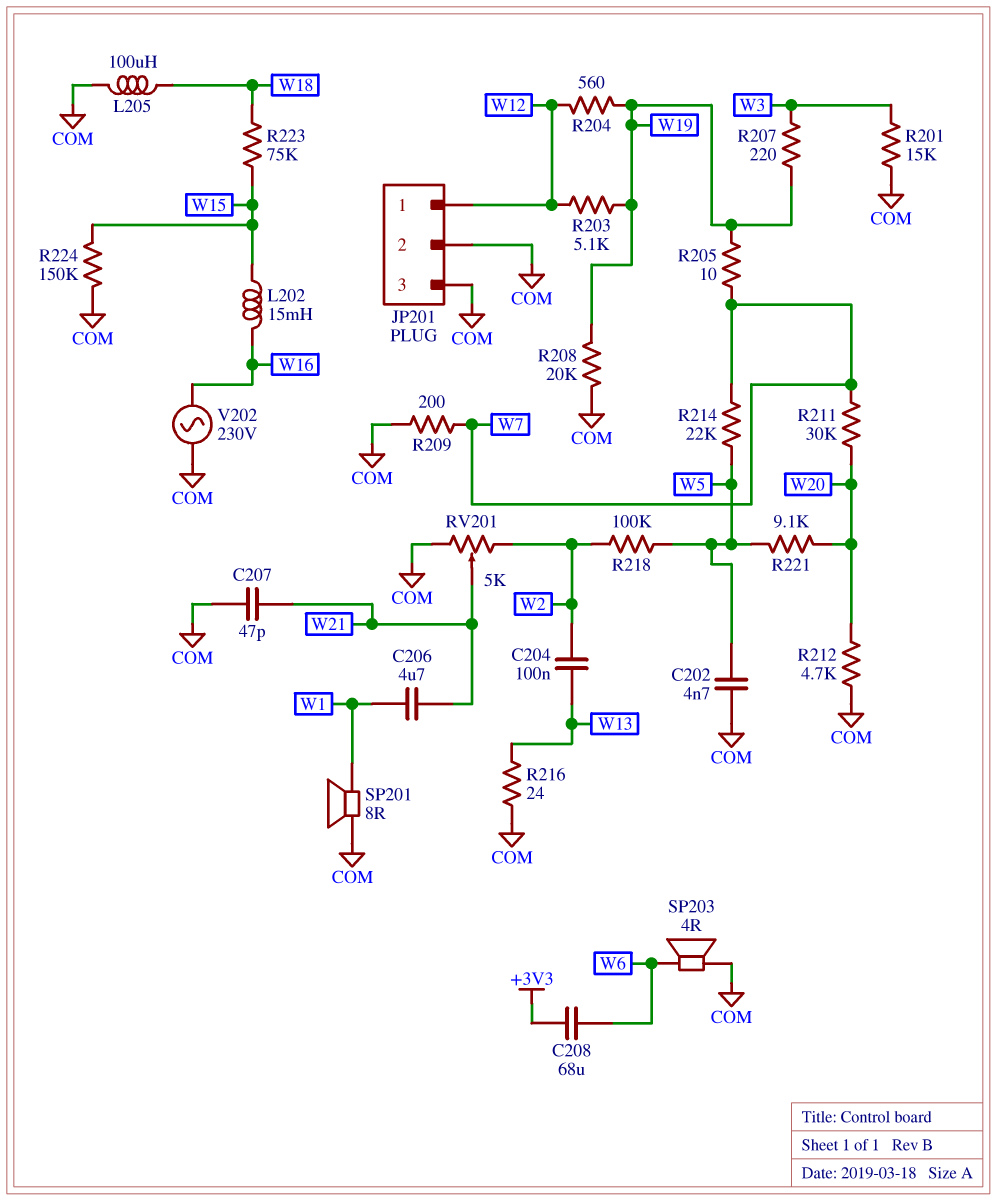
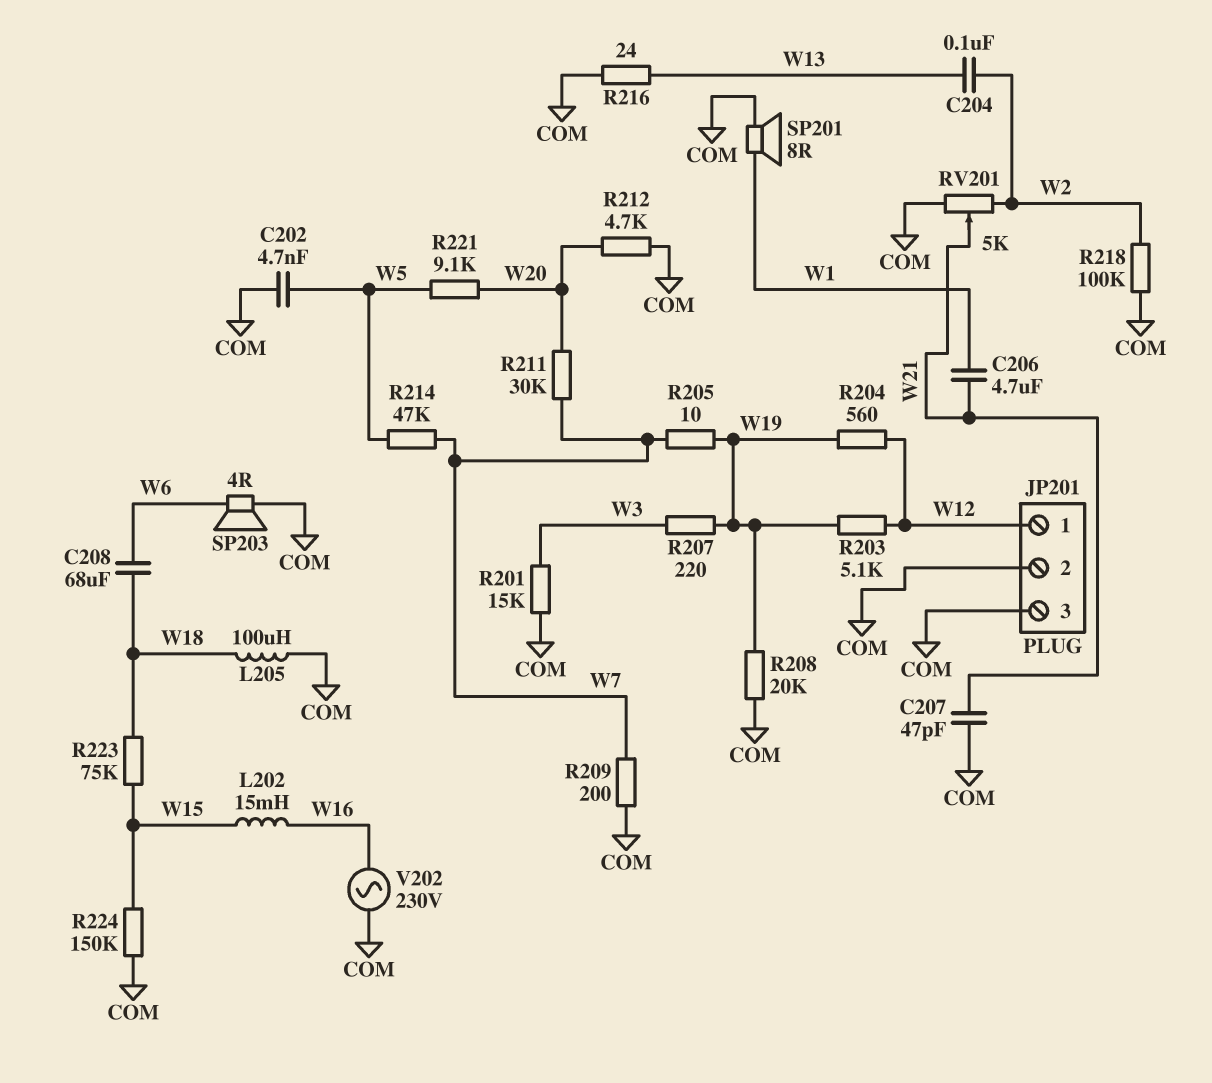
C208: 68uF (+3V3, W6) -> 68uF (W6, W18)
R214: 22k (W5, W7) -> 47k (W5, W7)
R218: 100k (W2, W5) -> 100k (COM, W2)

